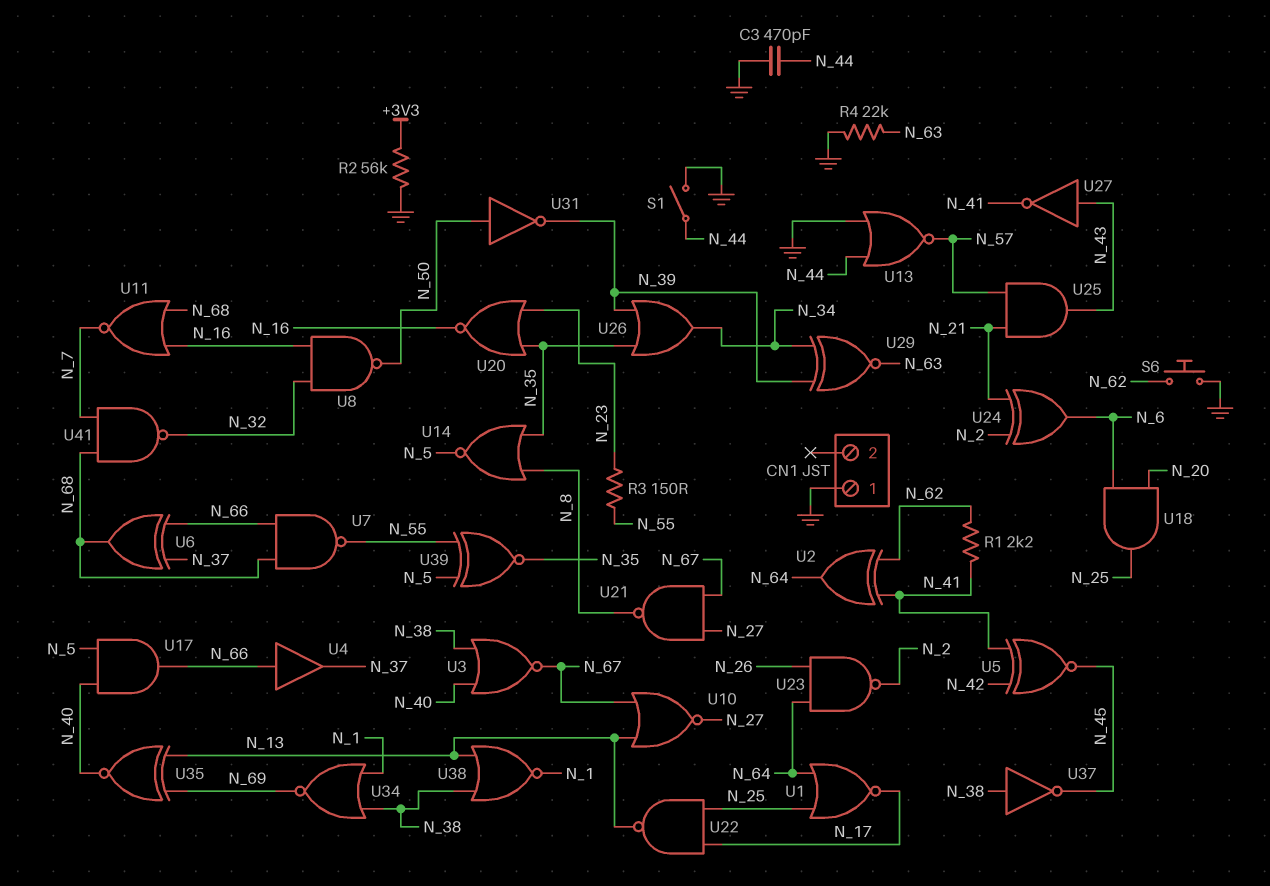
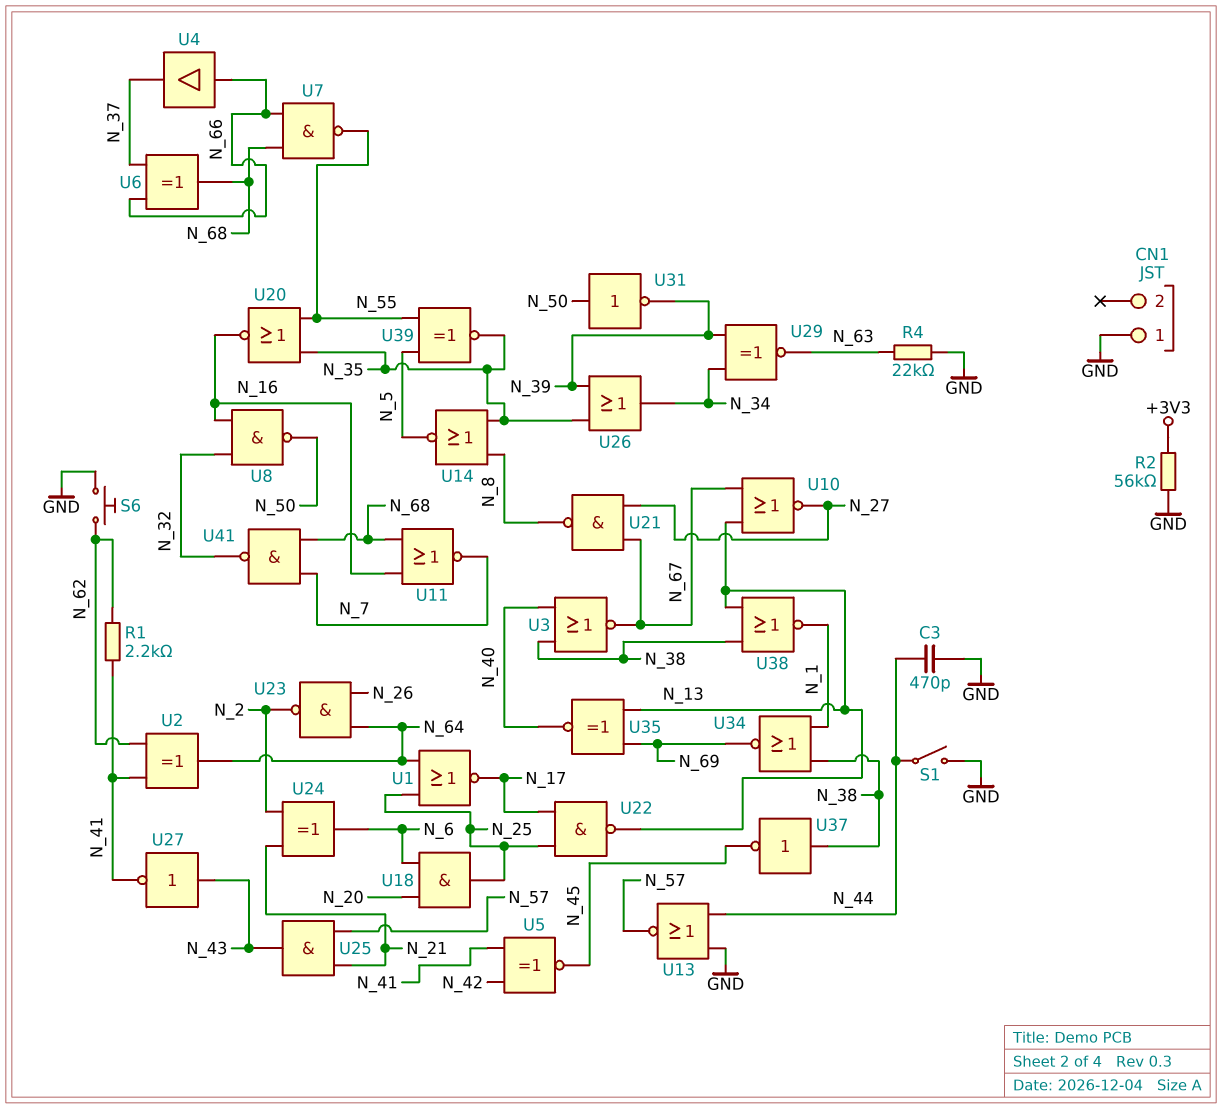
R3: 150 (N_23, N_55) -> none
U17: AND (in N_5, in N_40, out N_66) -> none
U20: NOR (in N_23, in N_35, out N_16) -> NOR (in N_35, in N_55, out N_16)

